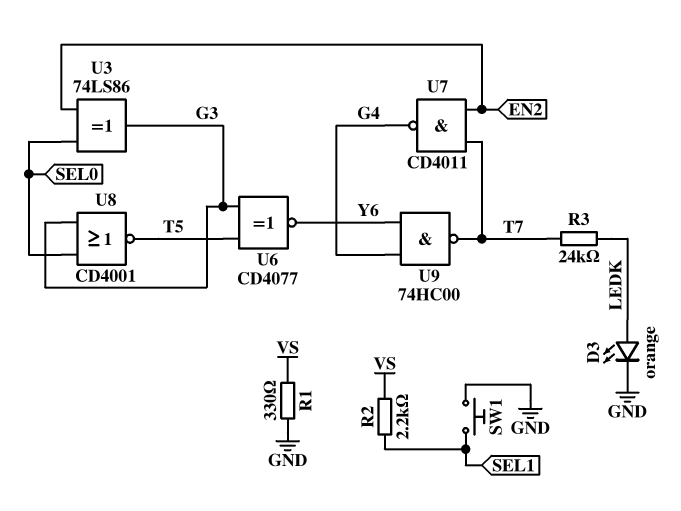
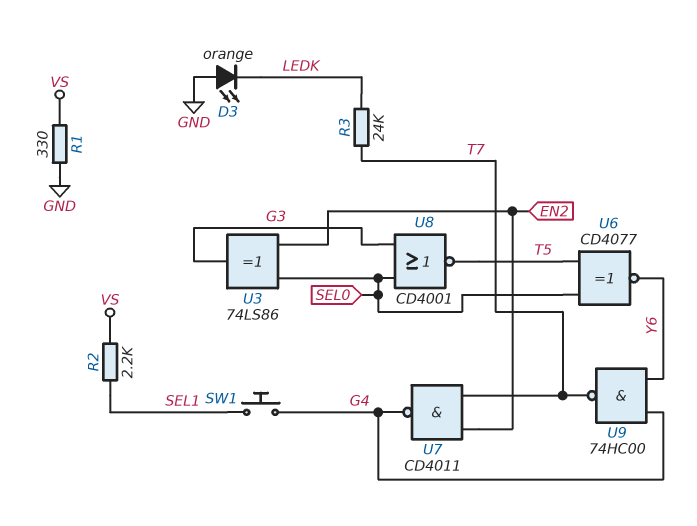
D3: LED orange (A LEDK, K GND) -> LED orange (A GND, K LEDK)
SW1: button (GND, SEL1) -> button (G4, SEL1)
U6: XNOR CD4077 (in G3, in T5, out Y6) -> XNOR CD4077 (in SEL0, in T5, out Y6)

